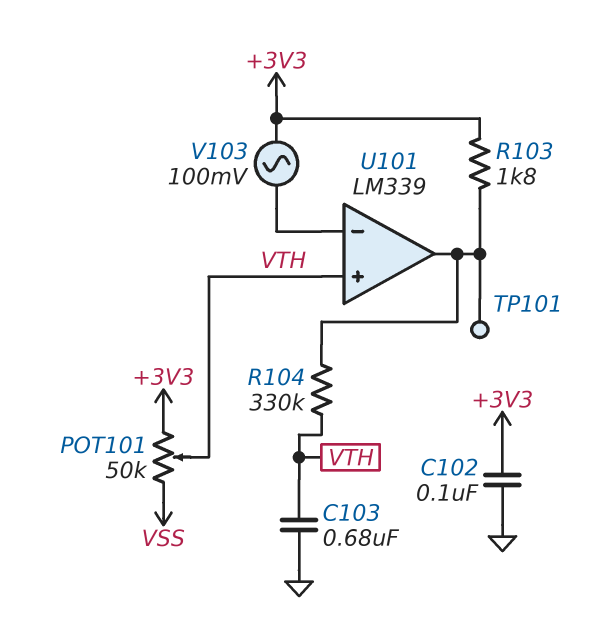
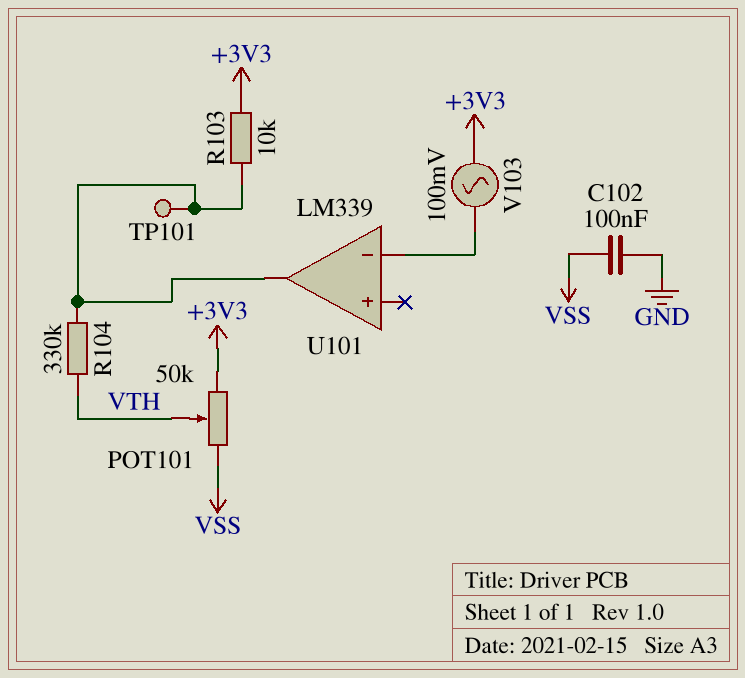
C102: 100nF (+3V3, GND) -> 100nF (GND, VSS)
C103: 680nF (GND, VTH) -> none
R103: 1.8k (+3V3, U101/out) -> 10k (+3V3, U101/out)
U101 pin in+: VTH -> none

